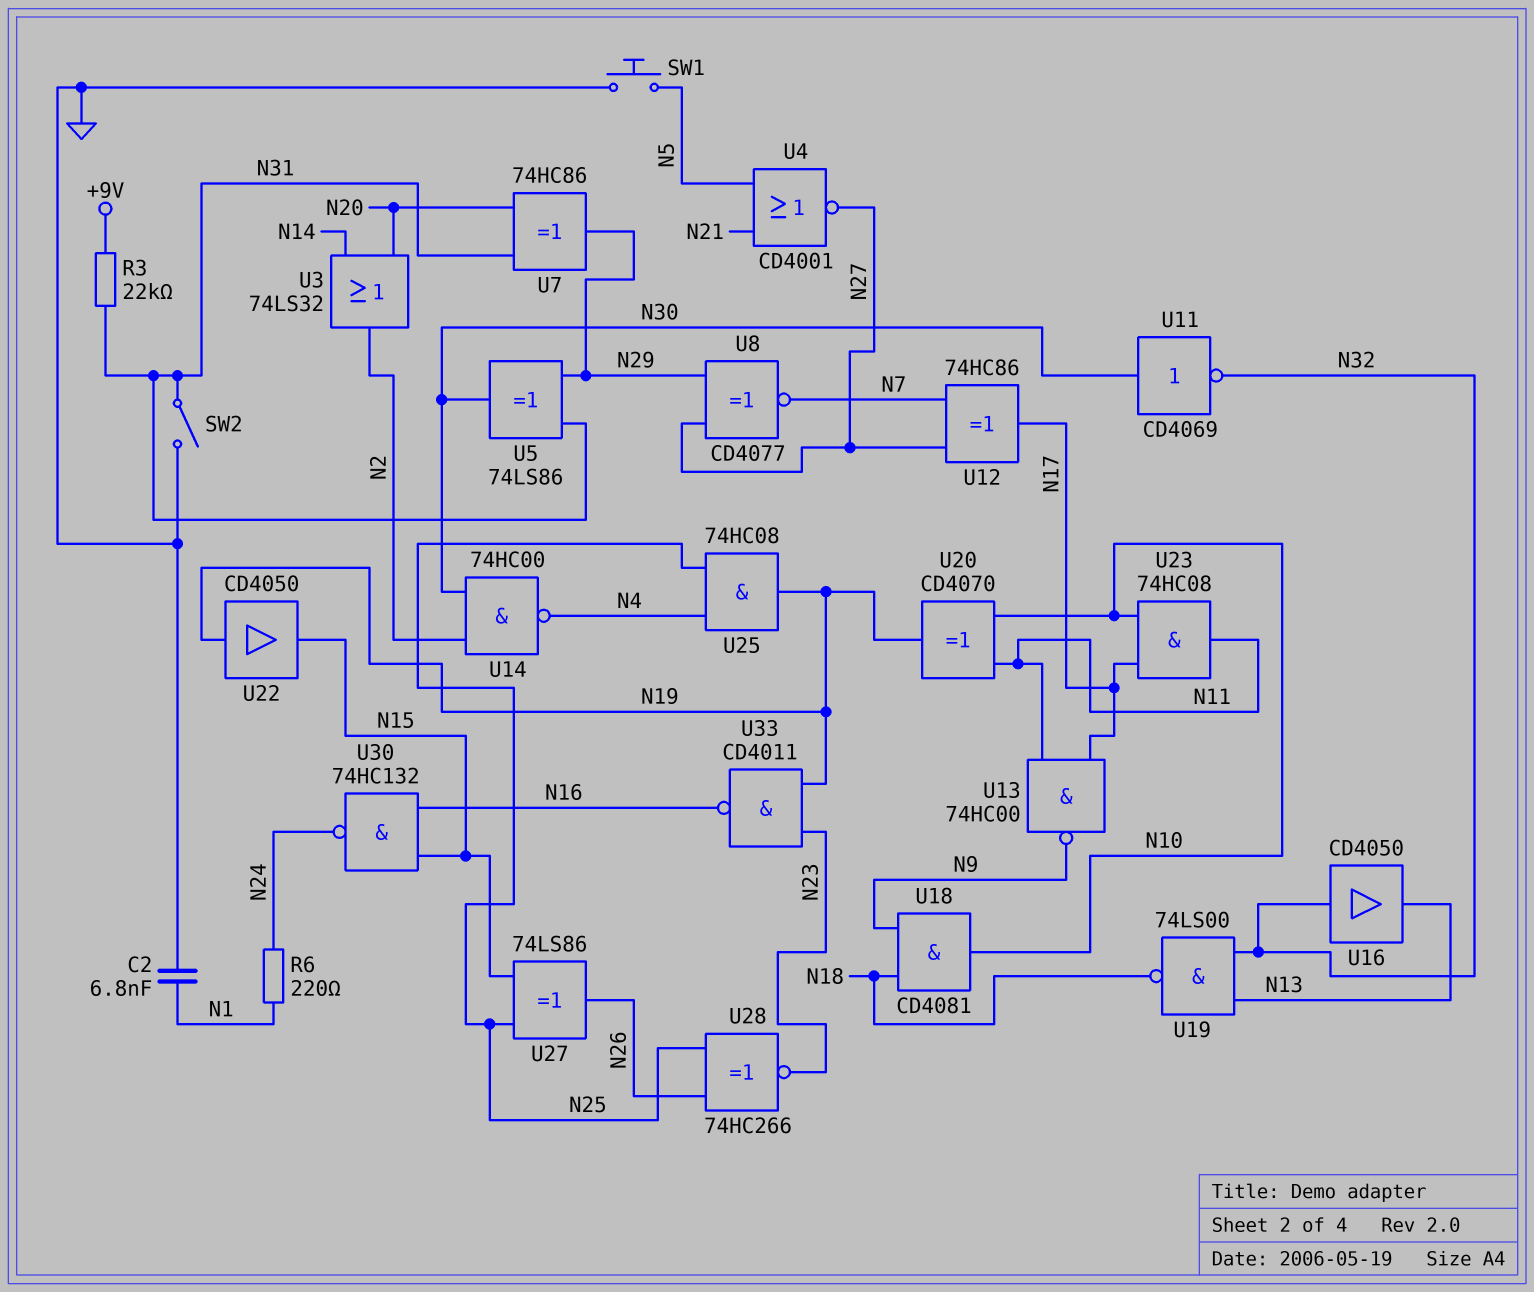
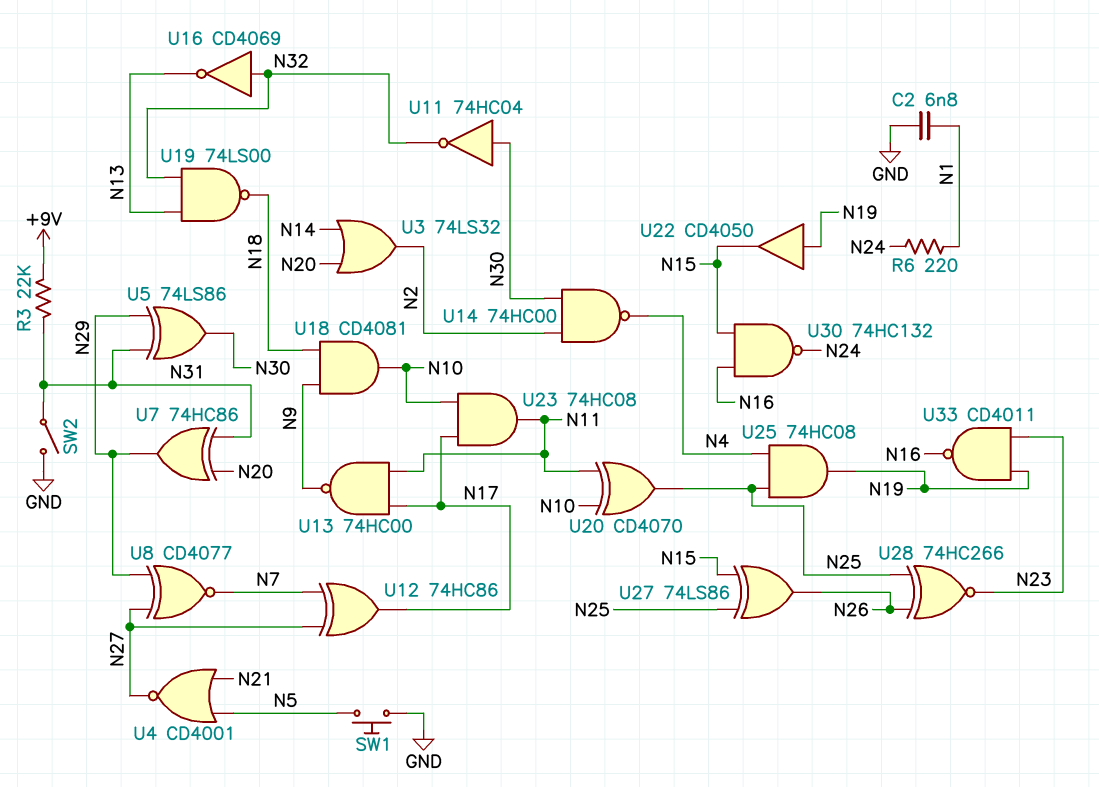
U11: NOT CD4069 (in N30, out N32) -> NOT 74HC04 (in N30, out N32)
U16: buffer CD4050 (in N32, out N13) -> NOT CD4069 (in N32, out N13)
U20: XOR CD4070 (in N10, in N11, out N19) -> XOR CD4070 (in N10, in N11, out N25)

